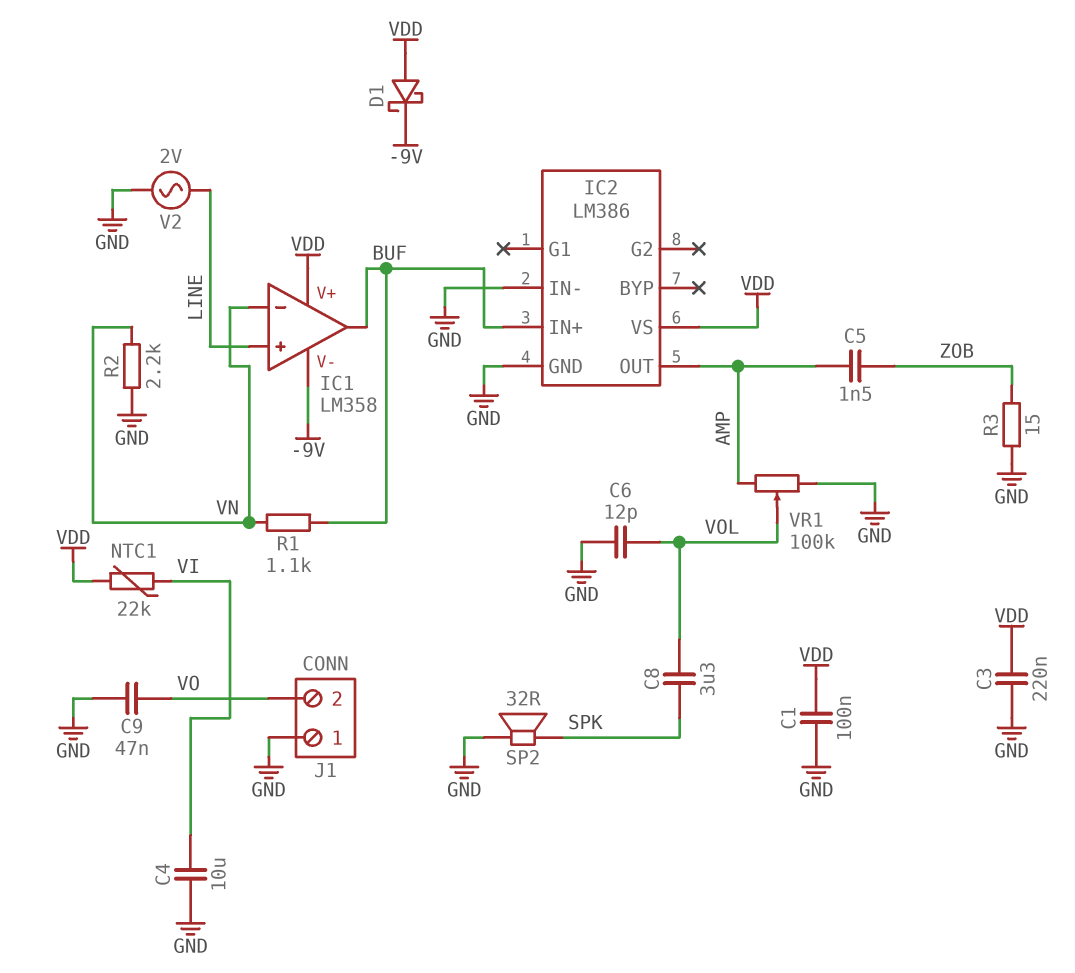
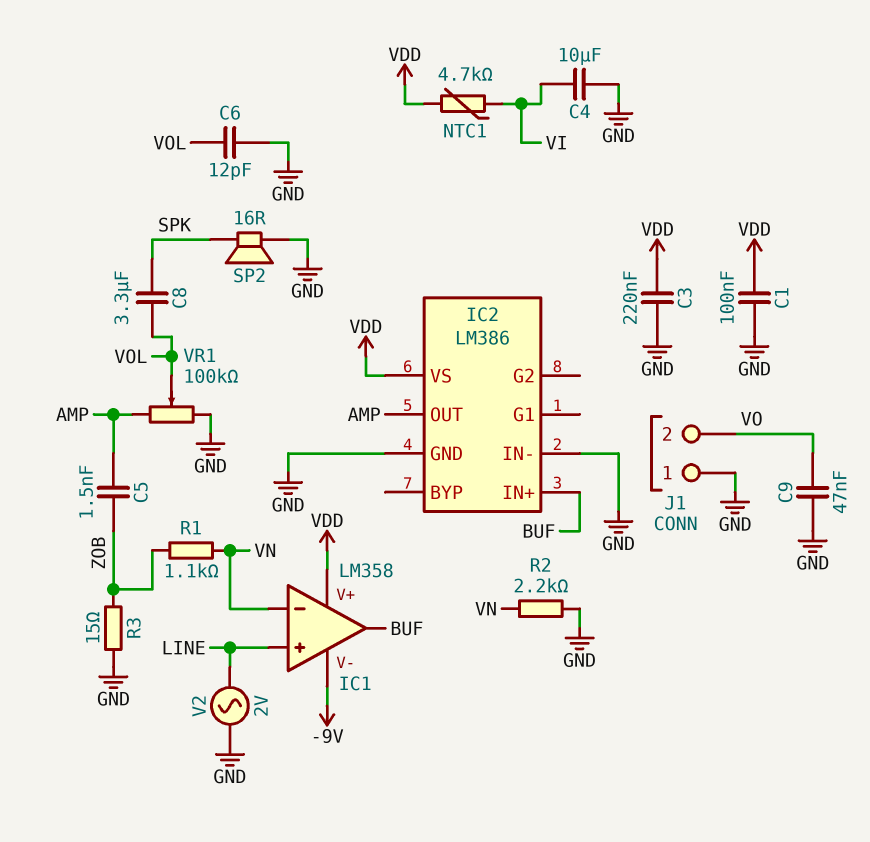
D1: schottky (A VDD, K -9V) -> none
NTC1: 22k (VDD, VI) -> 4.7k (VDD, VI)
R1: 1.1k (BUF, VN) -> 1.1k (VN, ZOB)
SP2: speaker 32R (GND, SPK) -> speaker 16R (GND, SPK)

